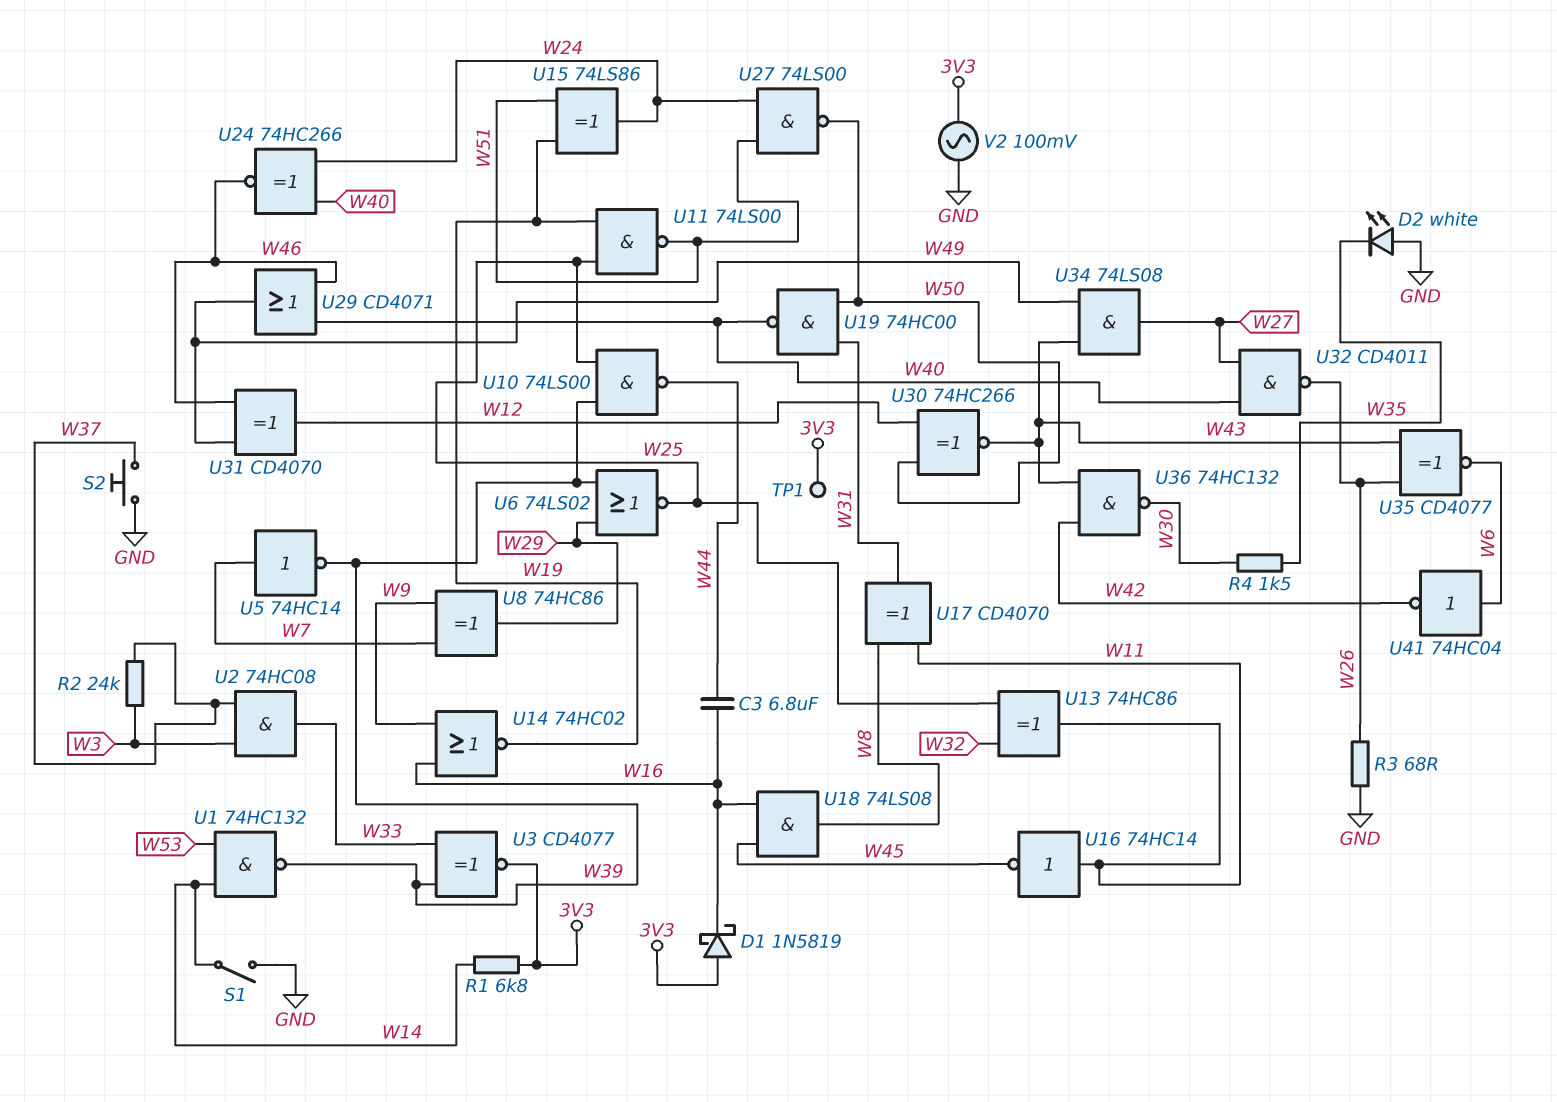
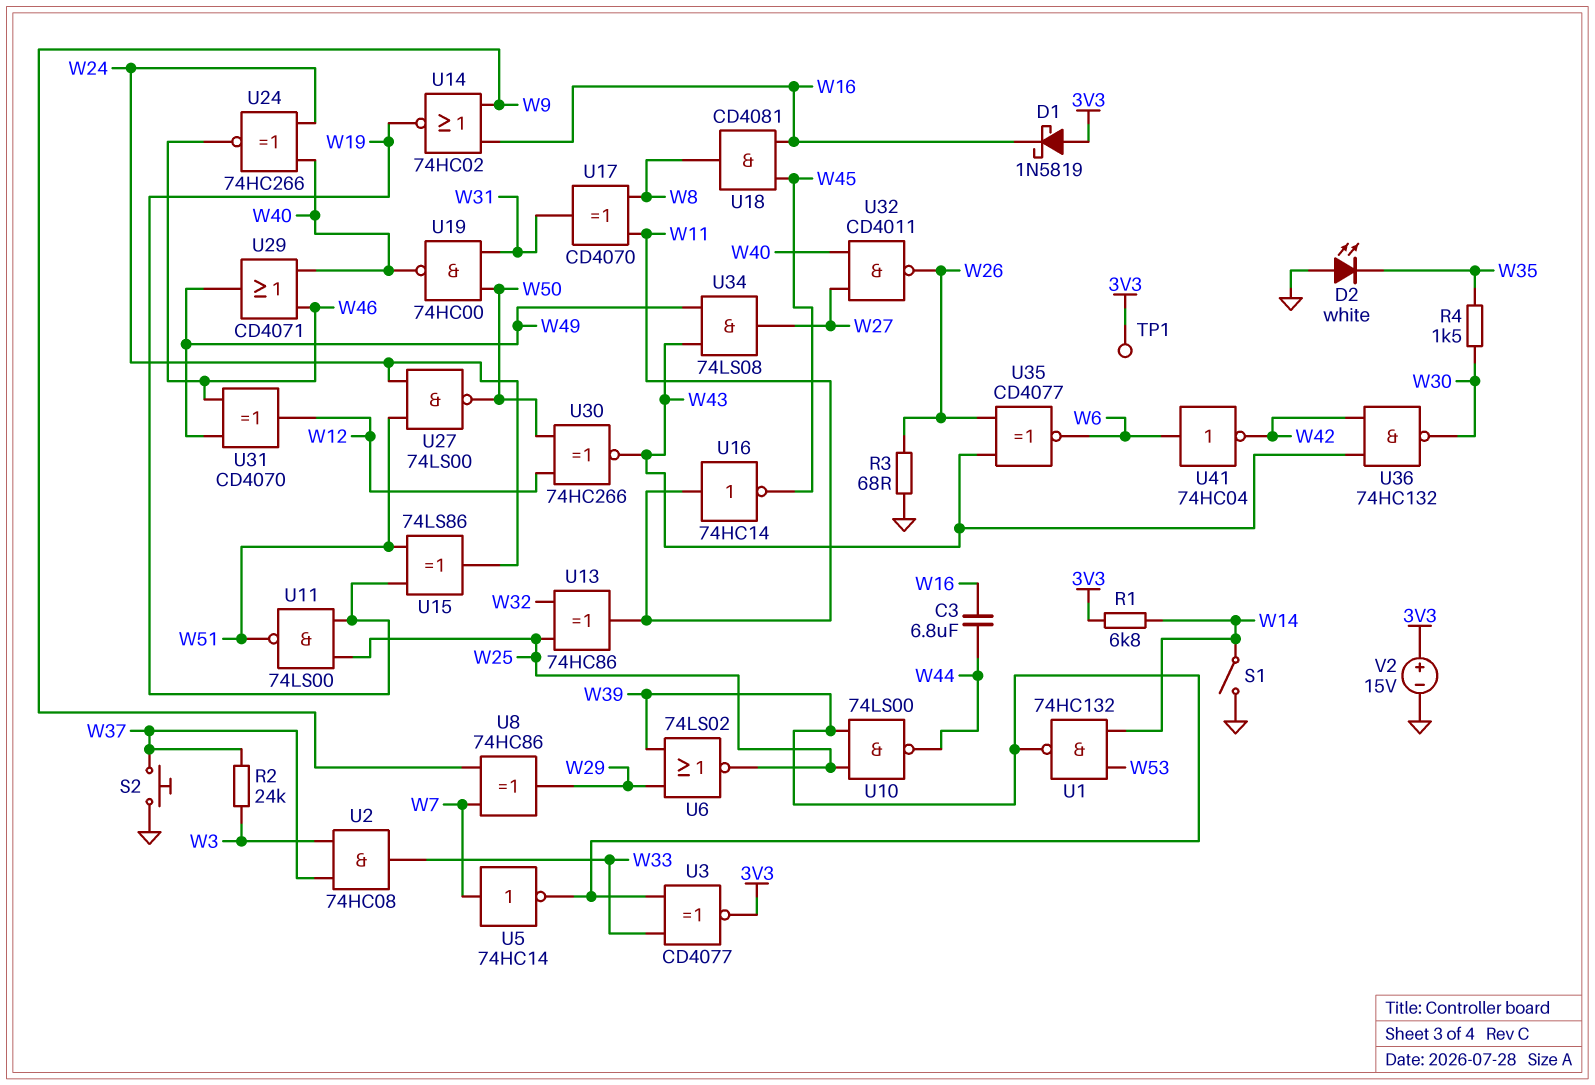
U18: AND 74LS08 (in W16, in W45, out W8) -> AND CD4081 (in W16, in W45, out W8)
V2: AC 100mV (3V3, GND) -> 15V (plus 3V3, minus GND)

